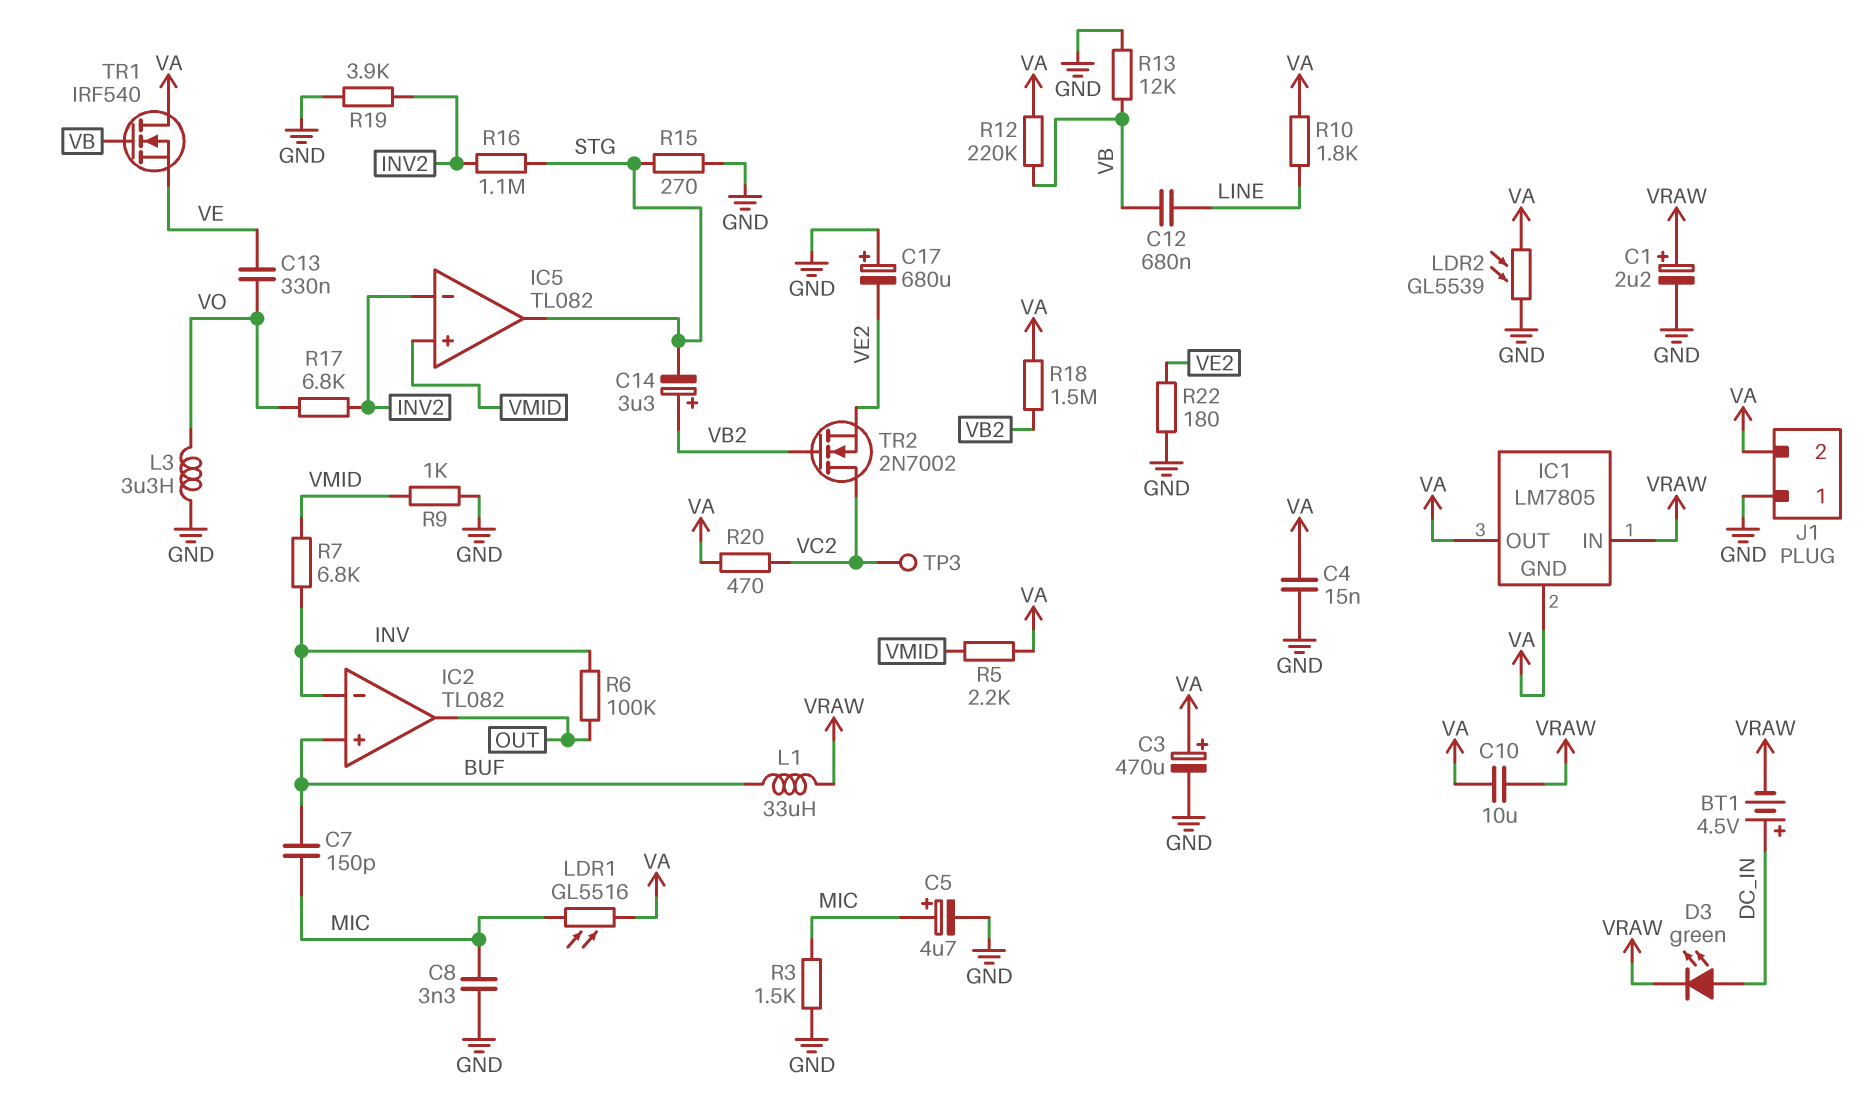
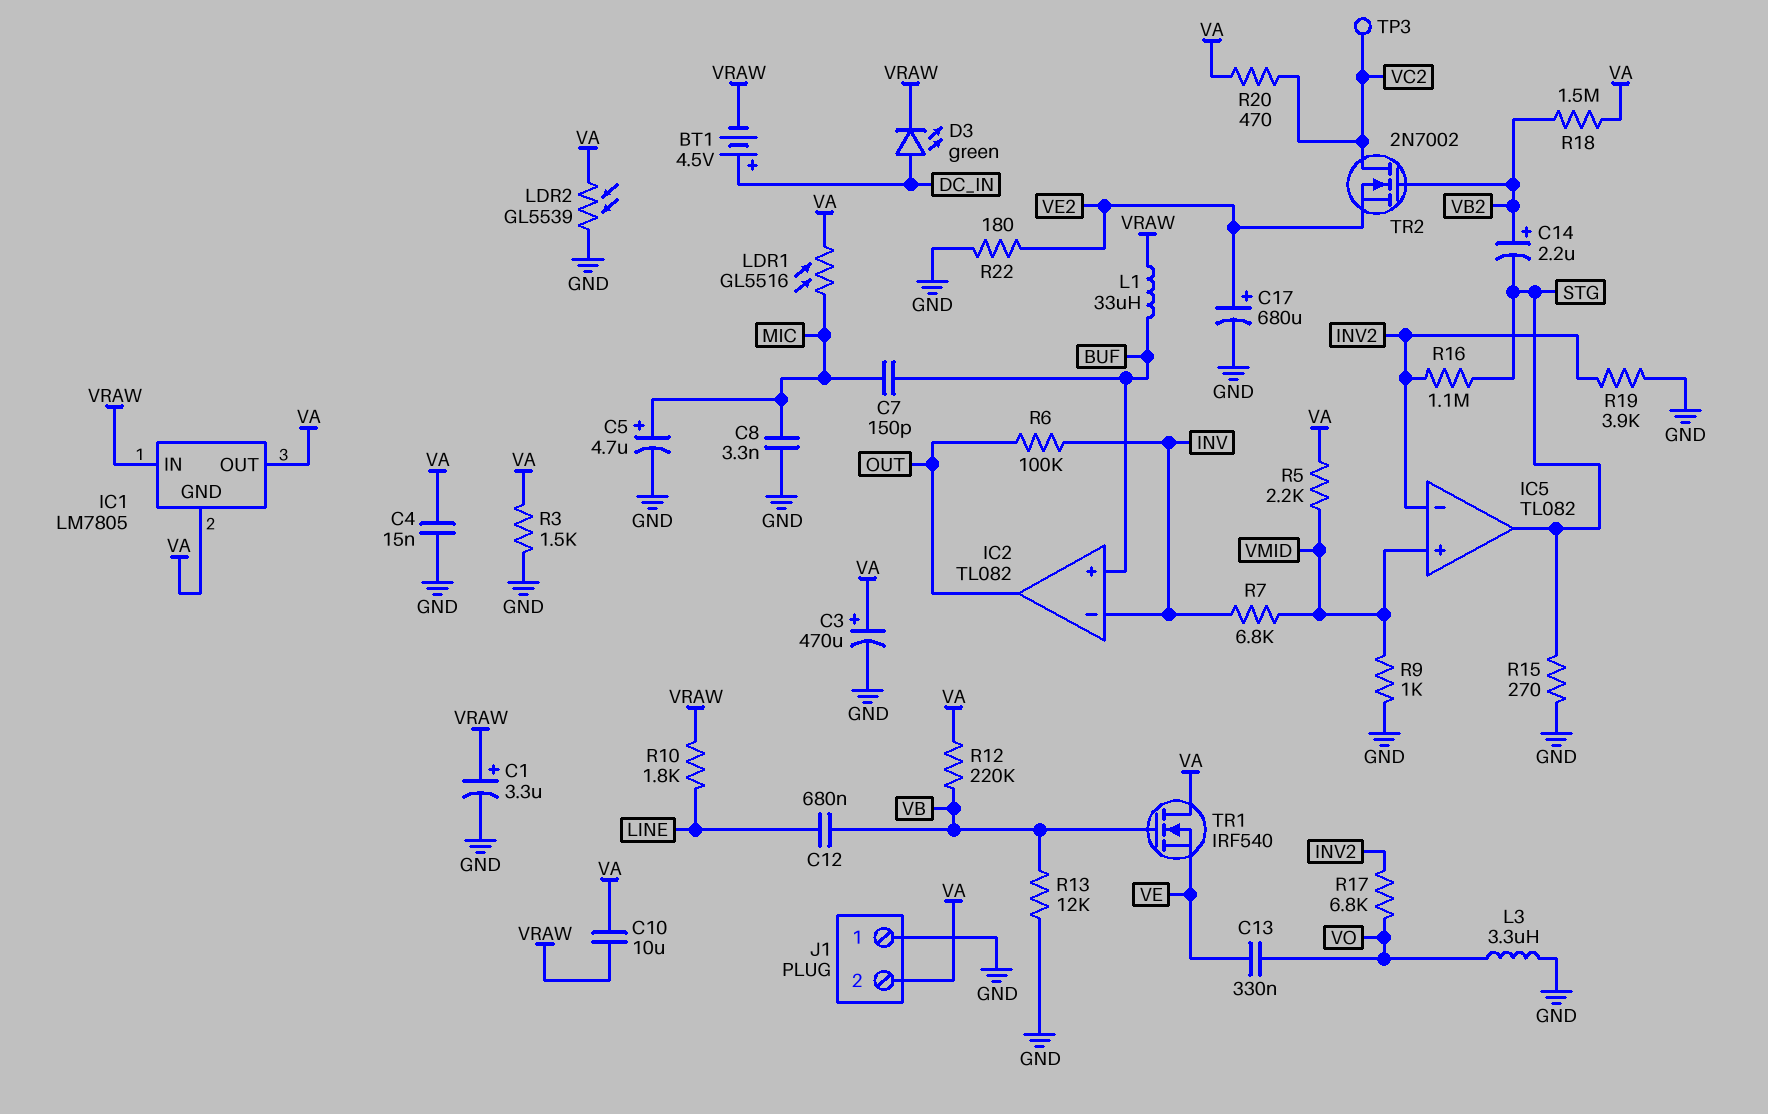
C1: 2.2uF (plus VRAW, minus GND) -> 3.3uF (plus VRAW, minus GND)
C14: 3.3uF (plus VB2, minus STG) -> 2.2uF (plus VB2, minus STG)
C17: 680uF (plus GND, minus VE2) -> 680uF (plus VE2, minus GND)
R3: 1.5k (GND, MIC) -> 1.5k (GND, VA)
R10: 1.8k (LINE, VA) -> 1.8k (LINE, VRAW)

